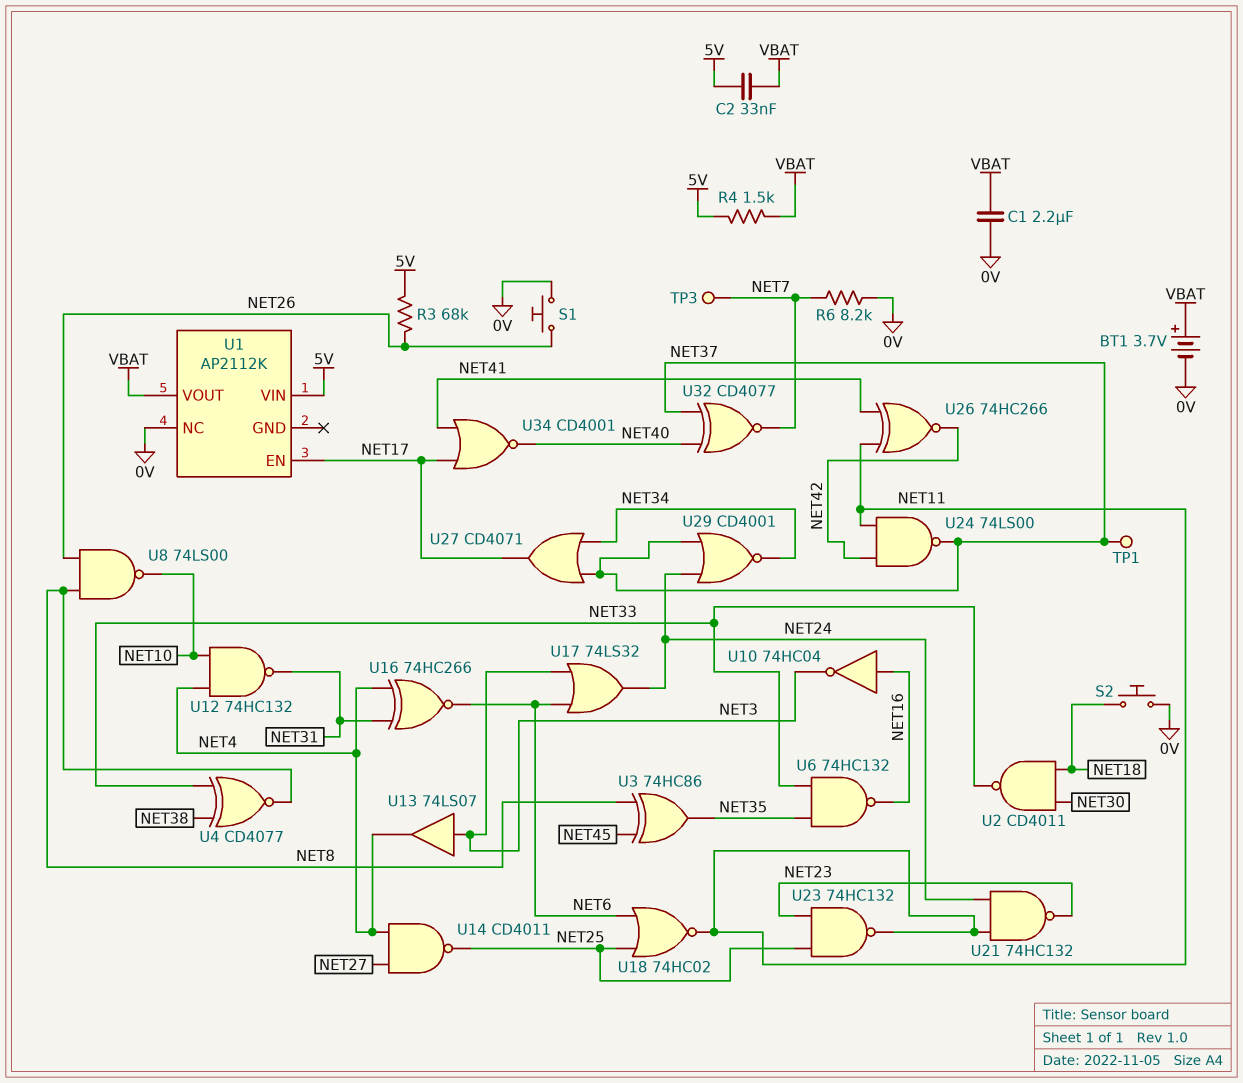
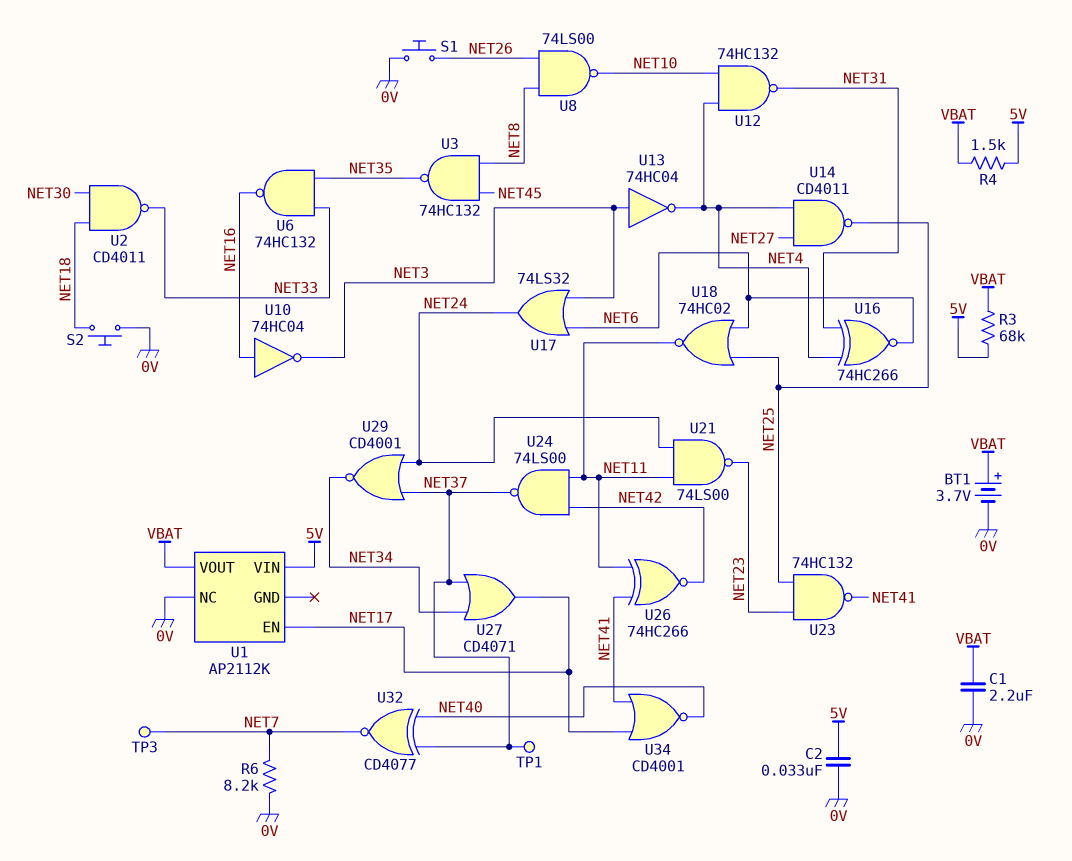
C2: 33nF (5V, VBAT) -> 33nF (0V, 5V)
R3: 68k (5V, NET26) -> 68k (5V, VBAT)
U3: XOR 74HC86 (in NET8, in NET45, out NET35) -> NAND 74HC132 (in NET8, in NET45, out NET35)
U4: XNOR CD4077 (in NET33, in NET38, out NET8) -> none
U13: buffer 74LS07 (in NET3, out NET4) -> NOT 74HC04 (in NET3, out NET4)
U21: NAND 74HC132 (in NET11, in NET24, out NET23) -> NAND 74LS00 (in NET11, in NET24, out NET23)
U23: NAND 74HC132 (in NET23, in NET25, out NET11) -> NAND 74HC132 (in NET23, in NET25, out NET41)

